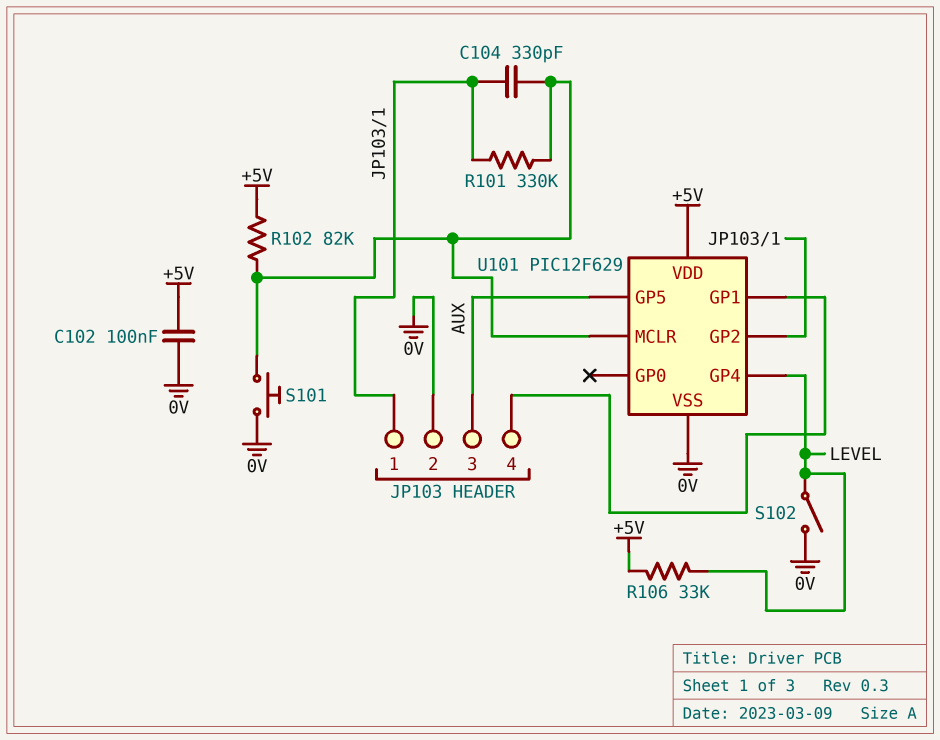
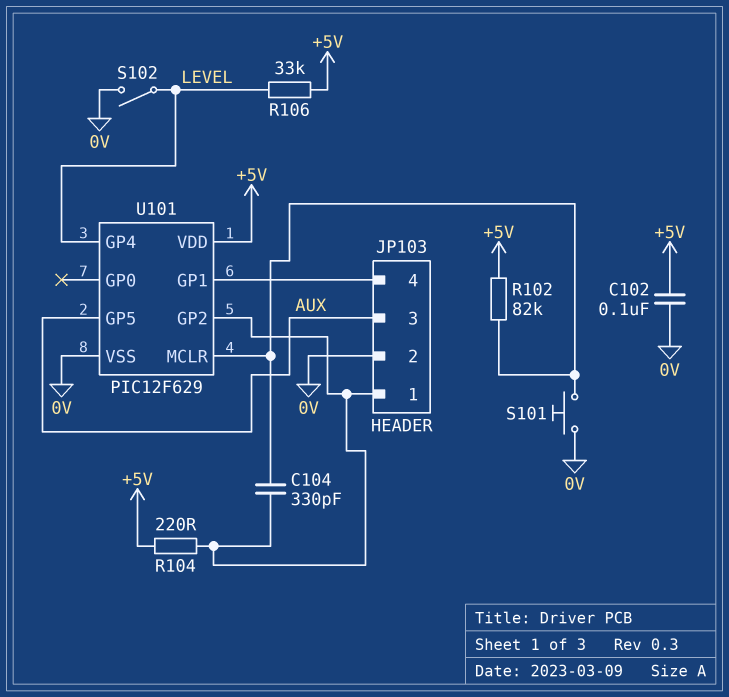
R101: 330k (JP103/1, U101/MCLR) -> none
R104: none -> 220 (+5V, JP103/1)

